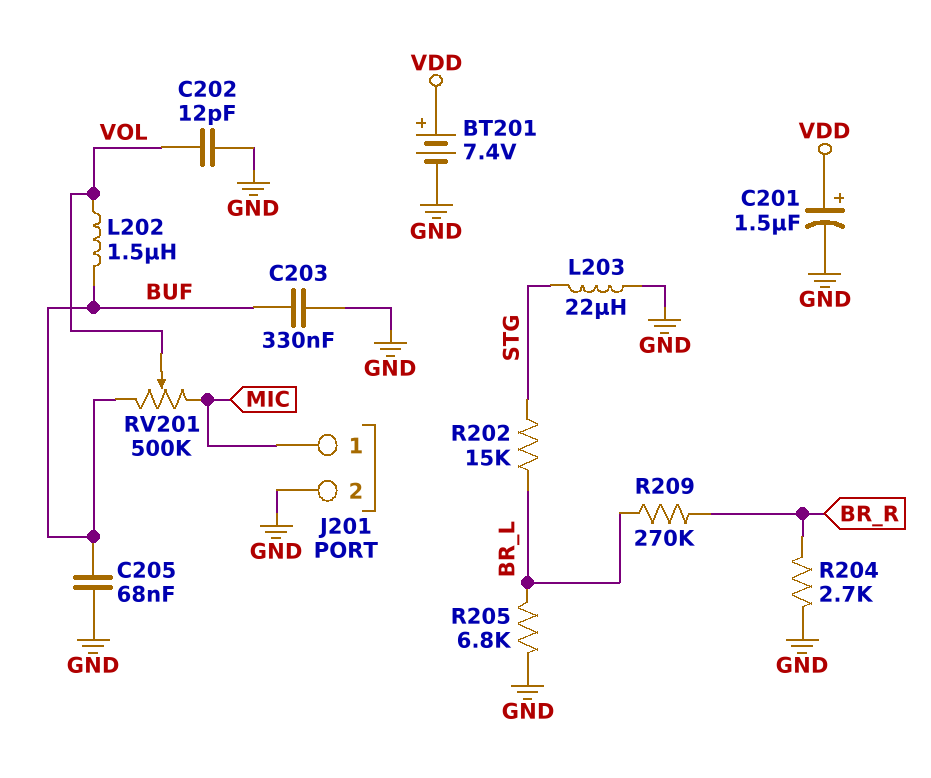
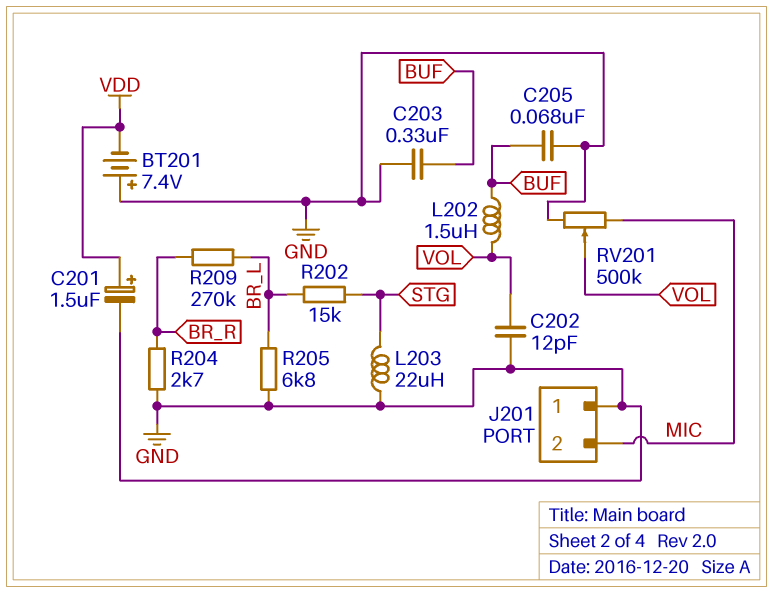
BT201: 7.4V (plus VDD, minus GND) -> 7.4V (plus GND, minus VDD)
J201 pin 1: MIC -> GND
J201 pin 2: GND -> MIC
RV201: 500k (BUF, MIC, wiper VOL) -> 500k (GND, MIC, wiper VOL)

